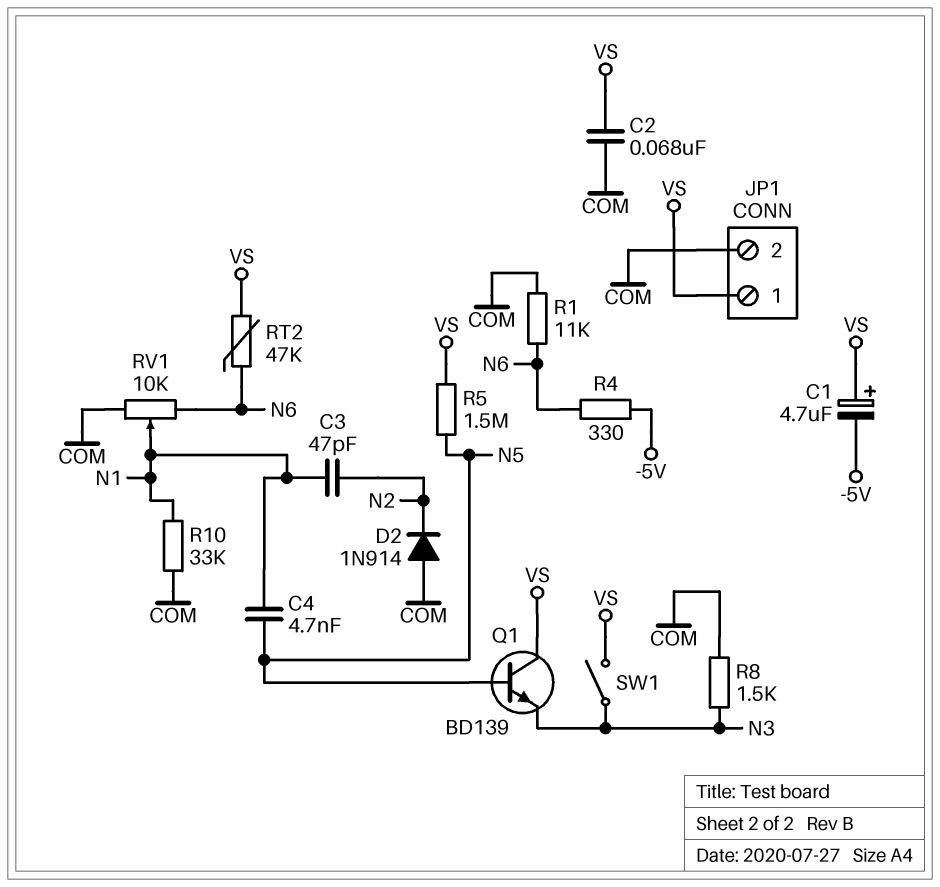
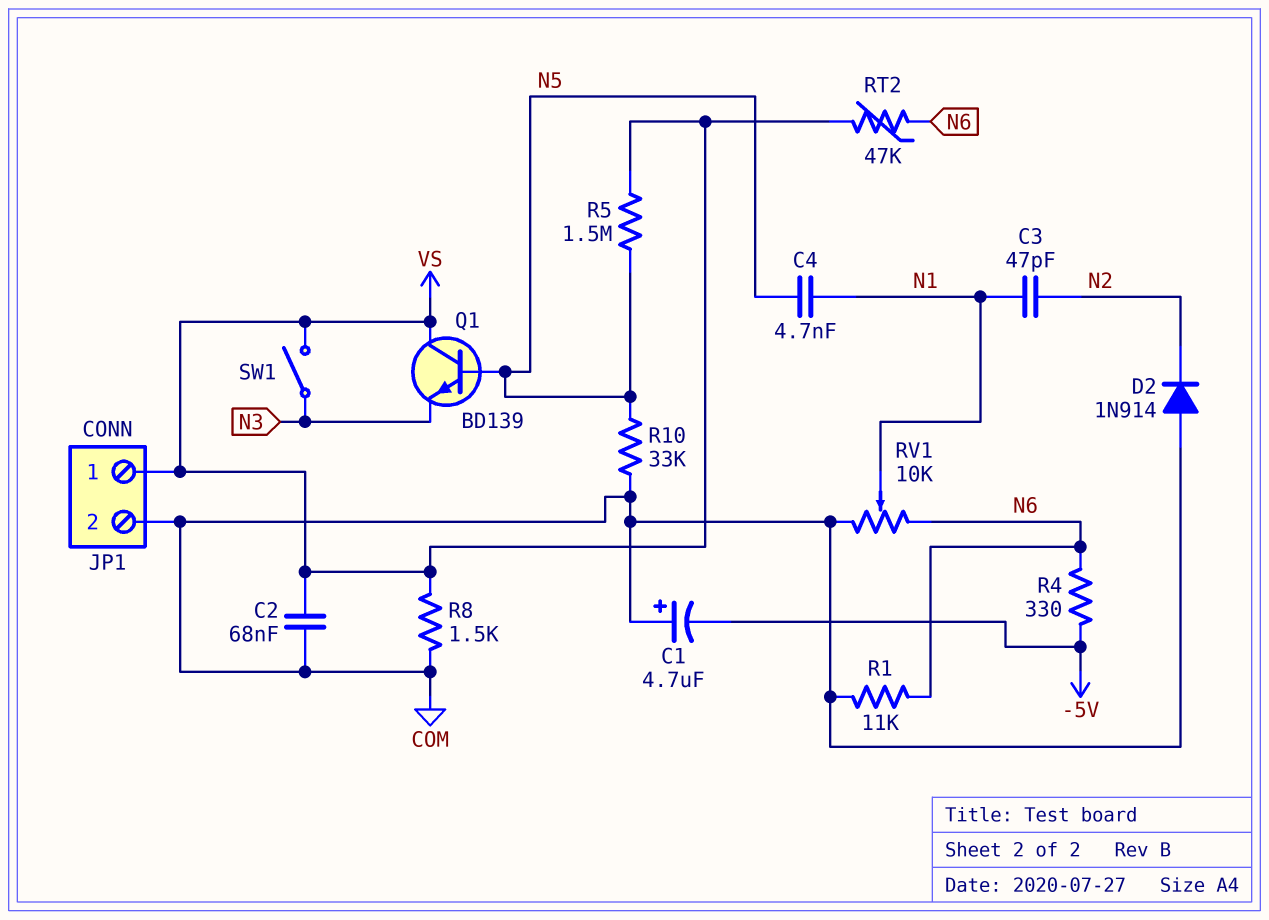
C1: 4.7uF (plus VS, minus -5V) -> 4.7uF (plus COM, minus -5V)
R8: 1.5k (COM, N3) -> 1.5k (COM, VS)
R10: 33k (COM, N1) -> 33k (COM, N5)

